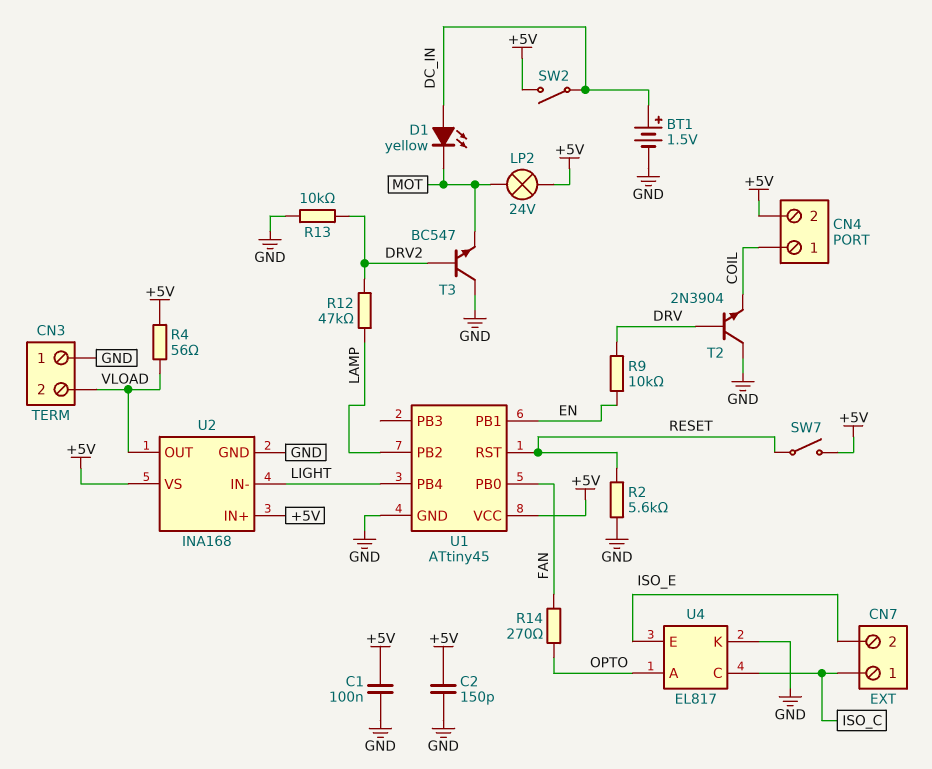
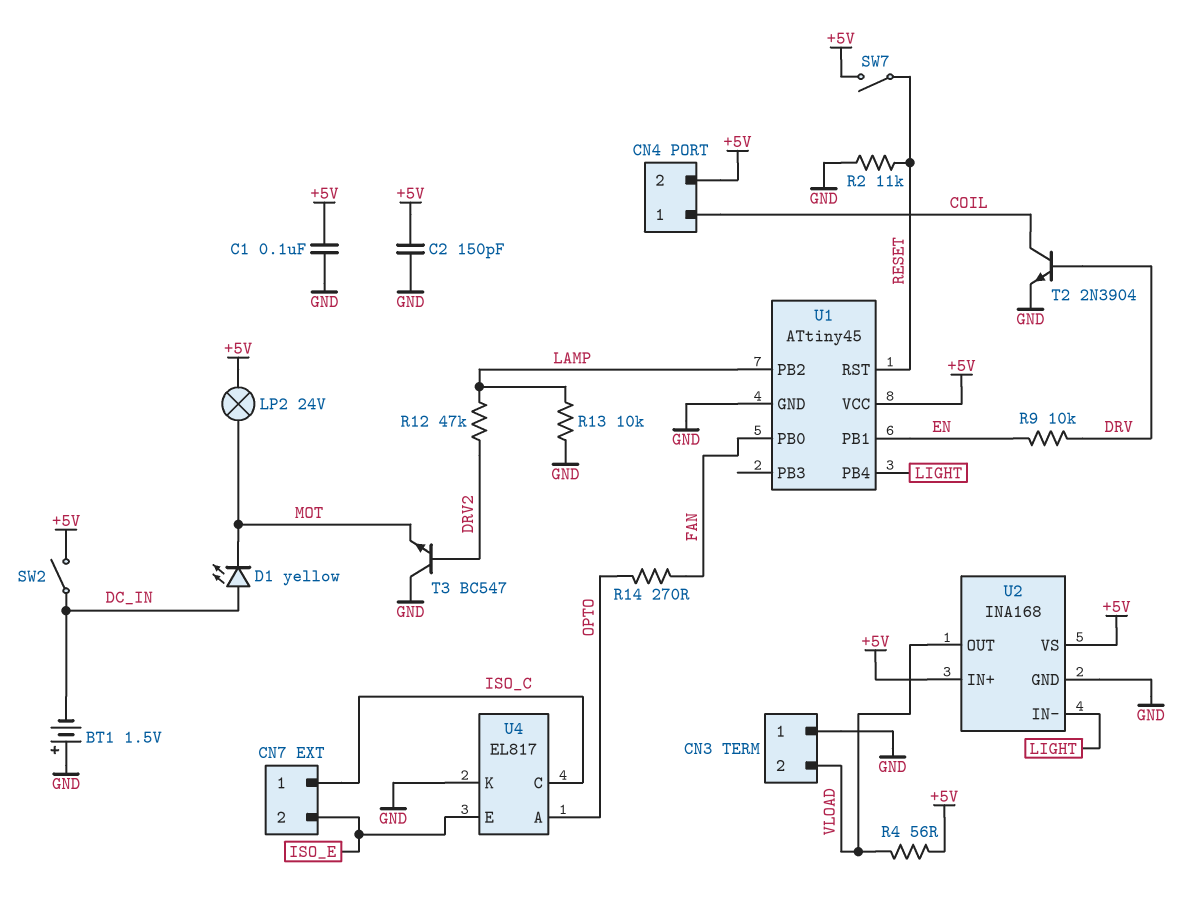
BT1: 1.5V (plus DC_IN, minus GND) -> 1.5V (plus GND, minus DC_IN)
R2: 5.6k (GND, RESET) -> 11k (GND, RESET)
R13: 10k (DRV2, GND) -> 10k (GND, LAMP)
T2: NPN 2N3904 (B DRV, C GND, E COIL) -> NPN 2N3904 (B DRV, C COIL, E GND)

